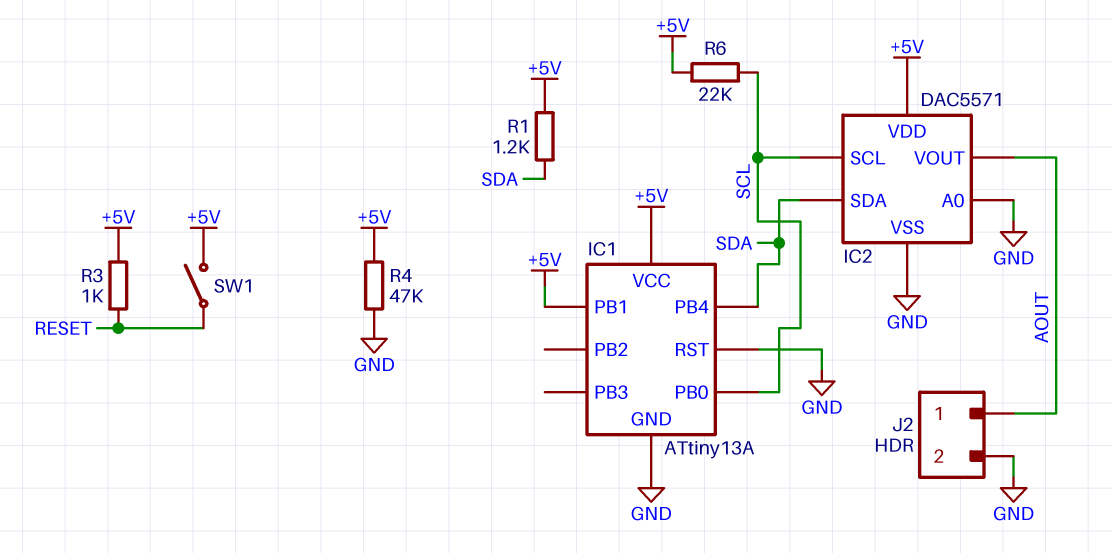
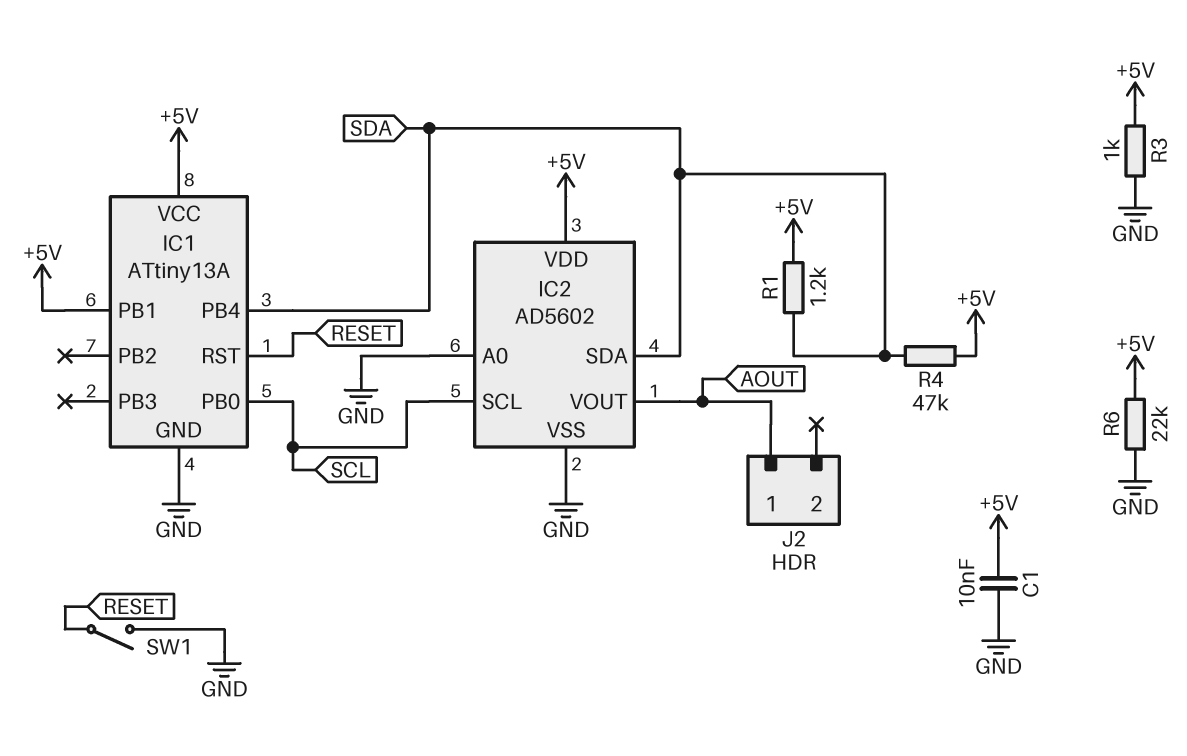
C1: none -> 10nF (+5V, GND)
IC1 pin RST: GND -> RESET
IC2: DAC5571 -> AD5602
J2 pin 2: GND -> none
R3: 1k (+5V, RESET) -> 1k (+5V, GND)
R4: 47k (+5V, GND) -> 47k (+5V, SDA)
R6: 22k (+5V, SCL) -> 22k (+5V, GND)
SW1: switch (+5V, RESET) -> switch (GND, RESET)

